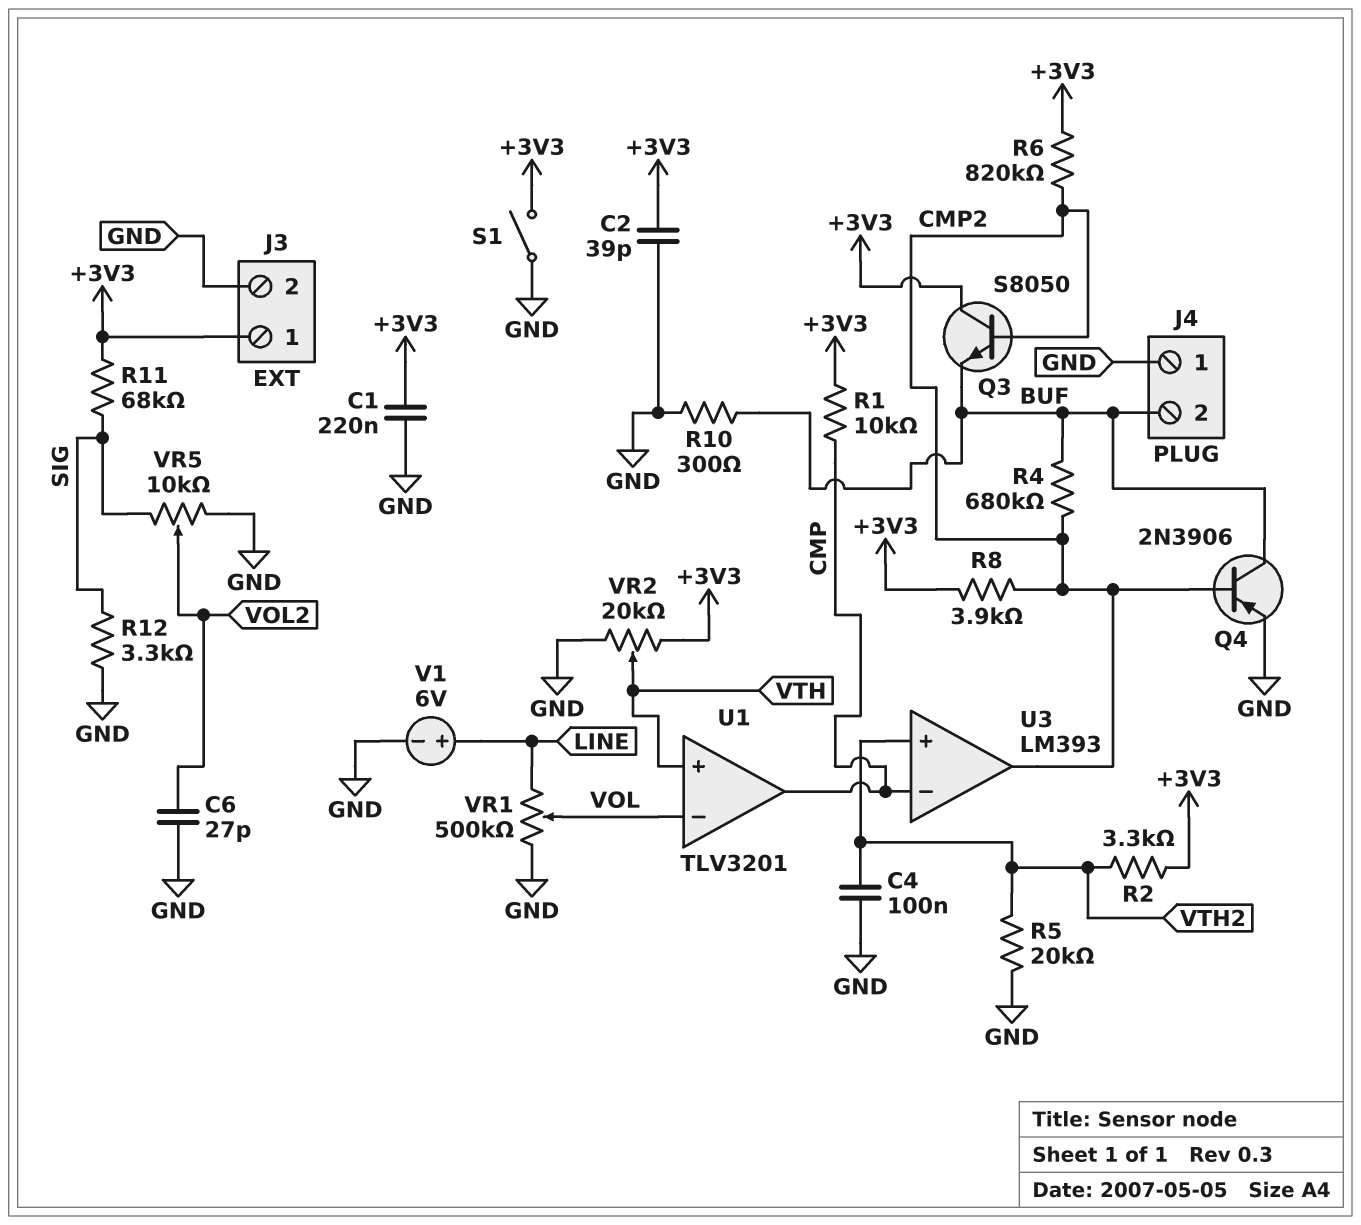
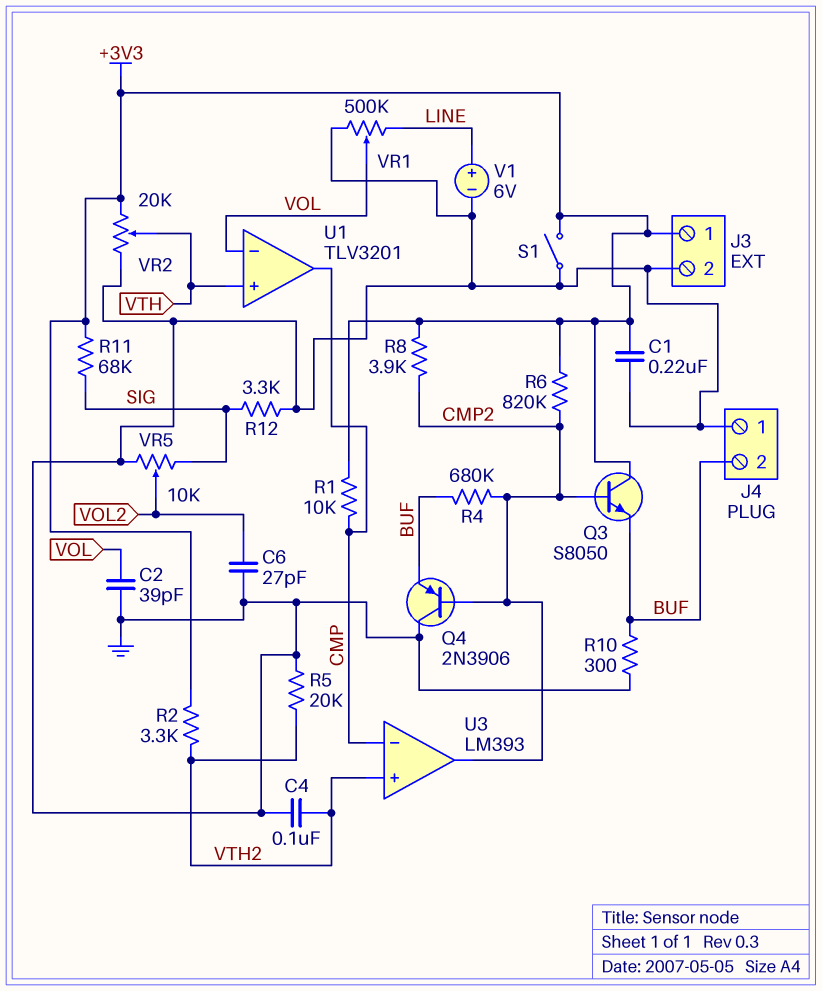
C2: 39pF (+3V3, GND) -> 39pF (GND, VOL)
Q4: PNP 2N3906 (B CMP2, C BUF, E GND) -> PNP 2N3906 (B CMP2, C GND, E BUF)

